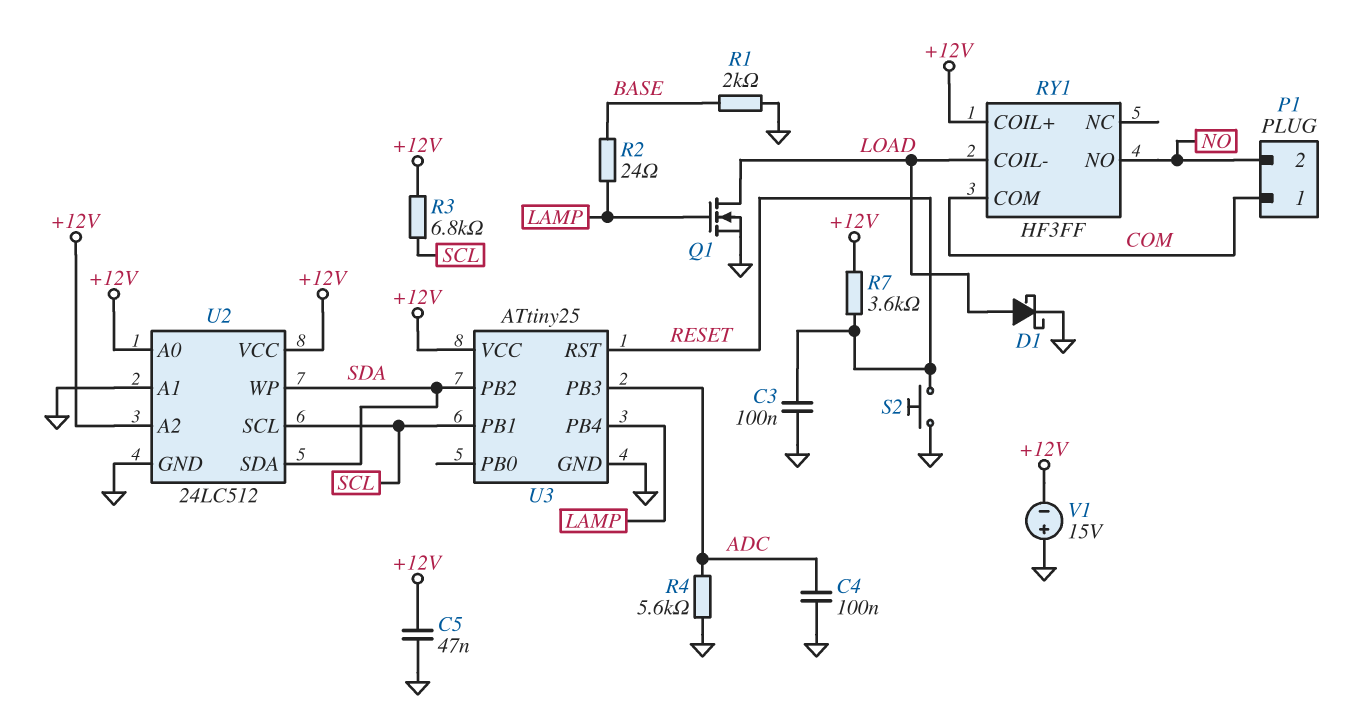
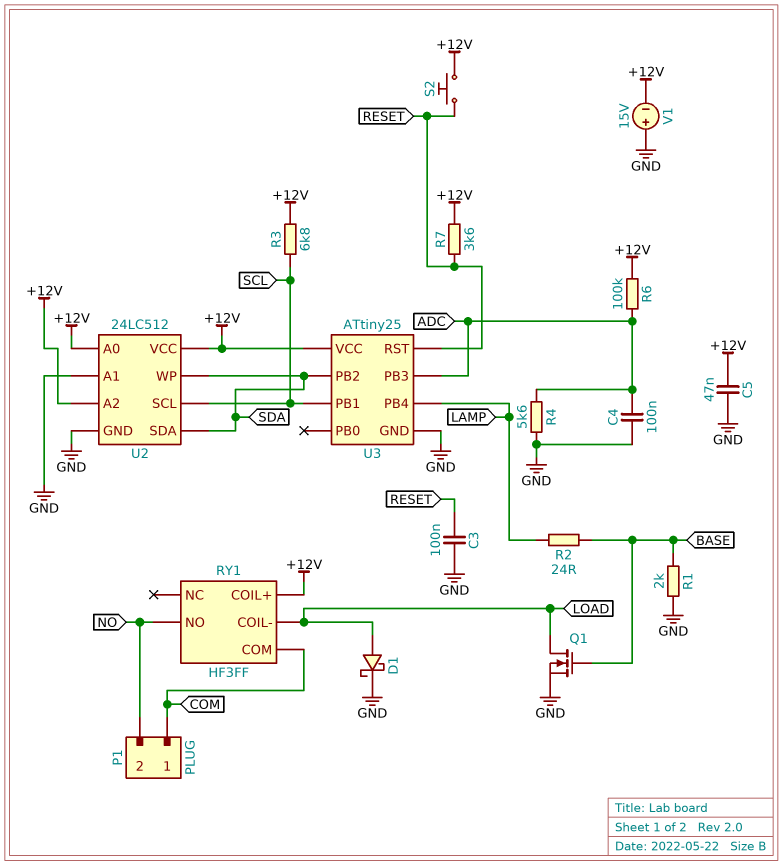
Q1: NMOS (G LAMP, D LOAD, S GND) -> NMOS (G BASE, D LOAD, S GND)
R6: none -> 100k (+12V, ADC)
S2: button (GND, RESET) -> button (+12V, RESET)

